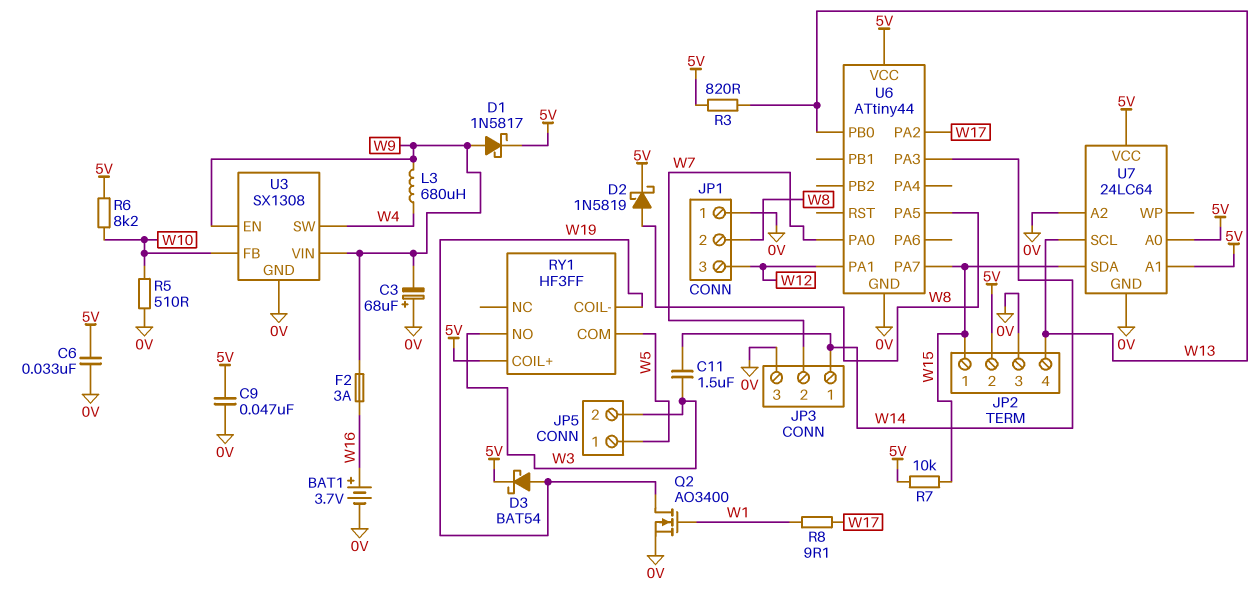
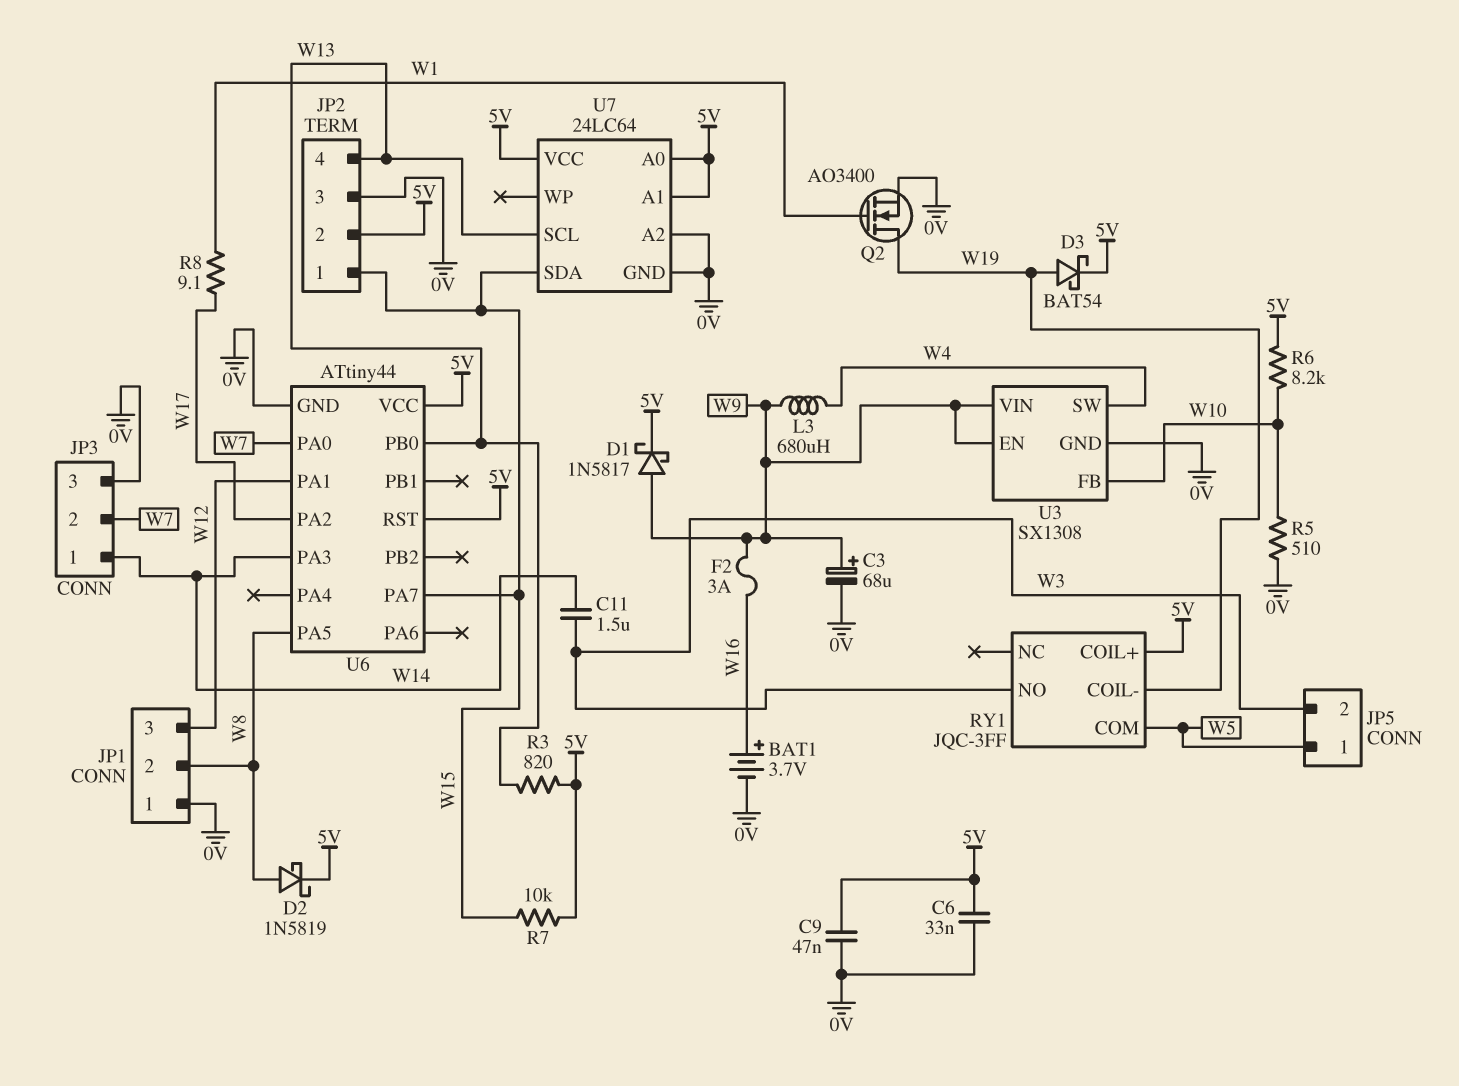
C3: 68uF (plus 0V, minus W9) -> 68uF (plus W9, minus 0V)
RY1: HF3FF -> JQC-3FF
U6 pin RST: none -> 5V

